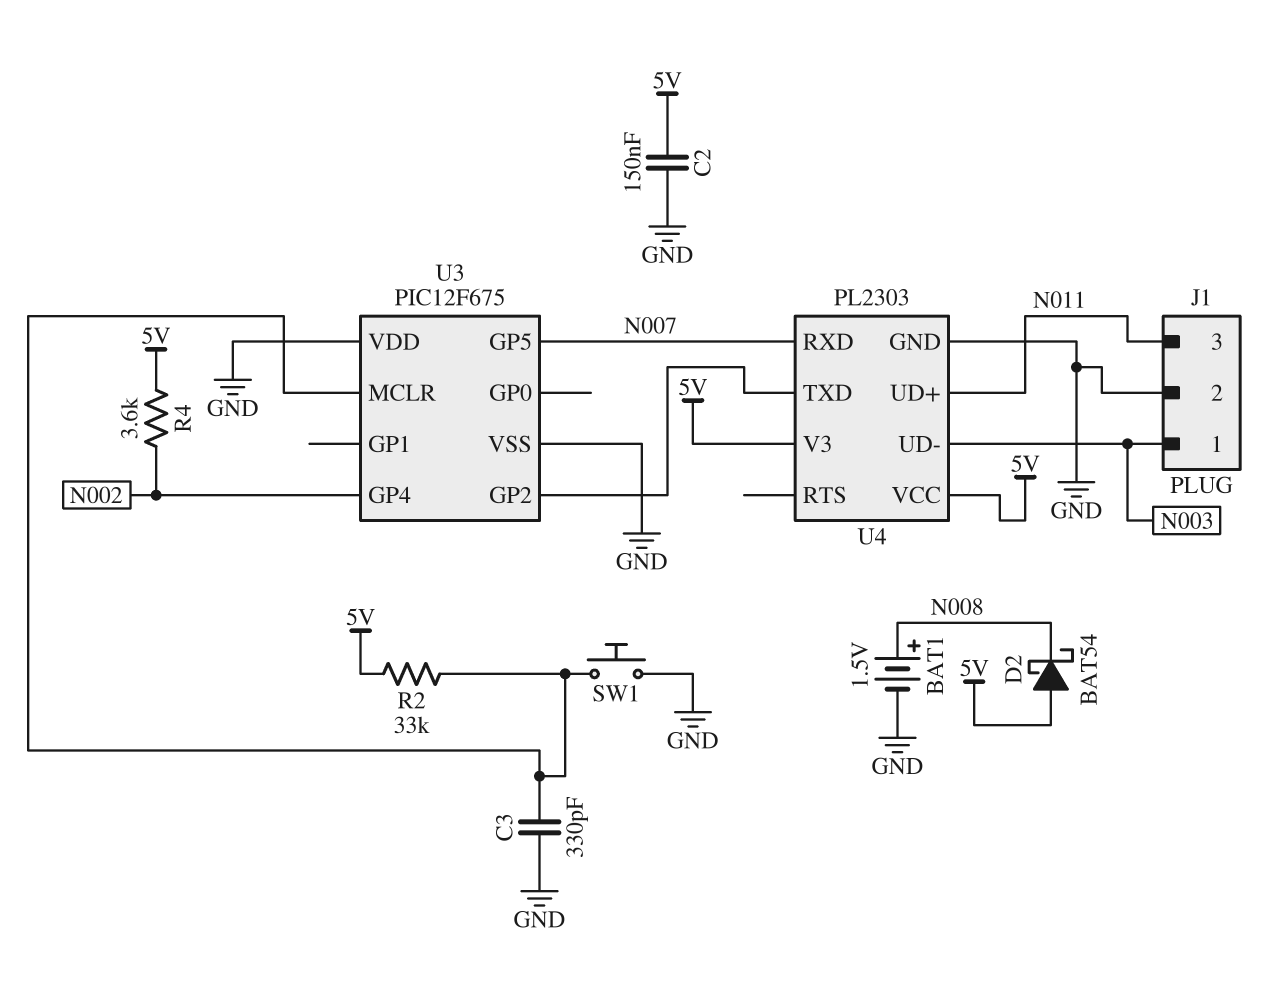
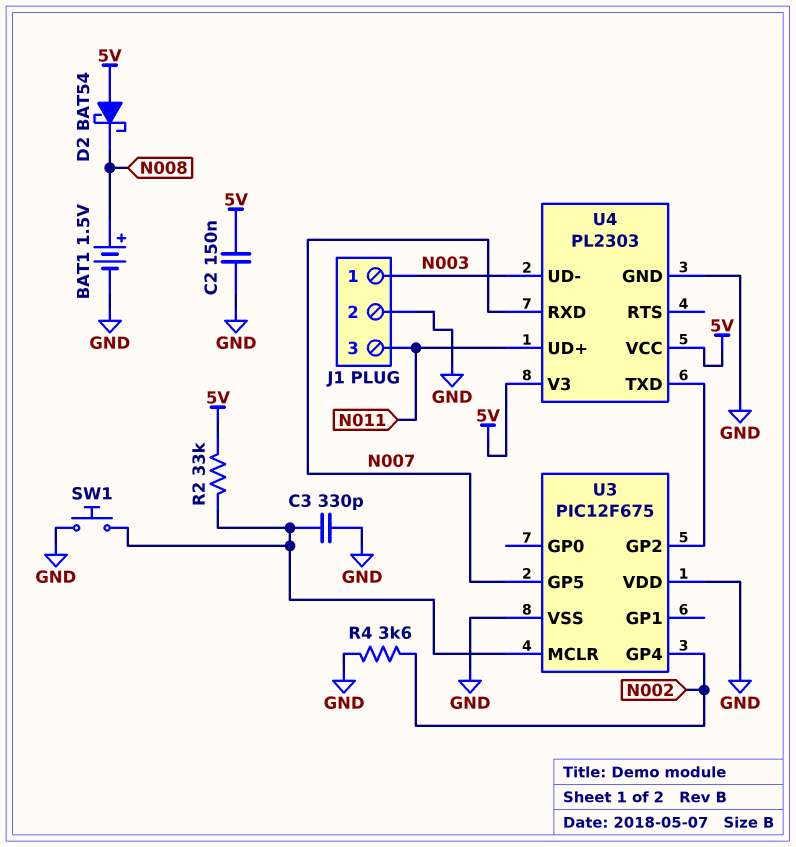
R4: 3.6k (5V, N002) -> 3.6k (GND, N002)

